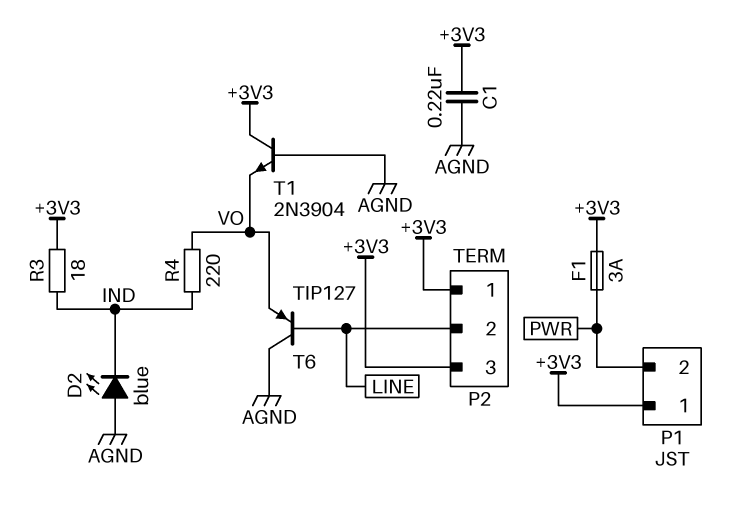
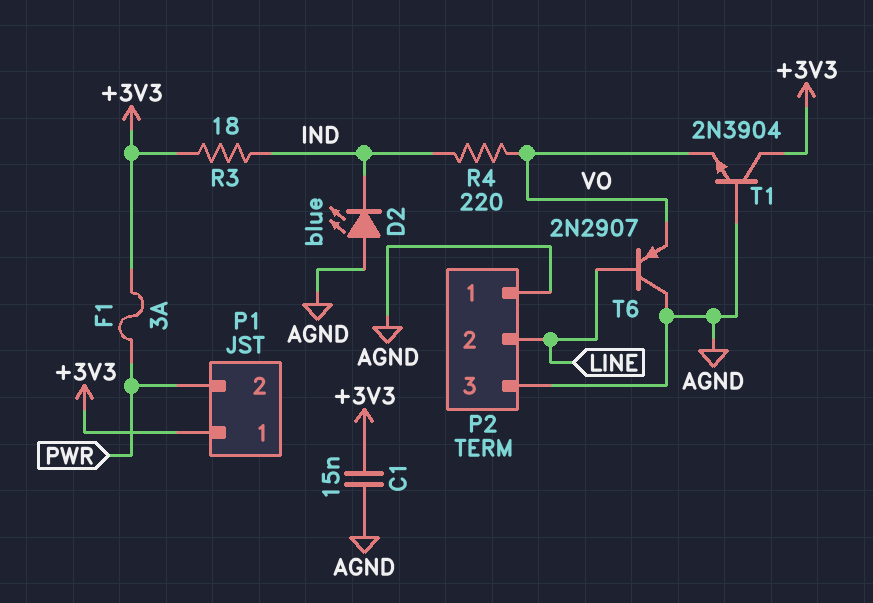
C1: 220nF (+3V3, AGND) -> 15nF (+3V3, AGND)
P2 pin 1: +3V3 -> AGND
P2 pin 3: +3V3 -> AGND
T6: PNP TIP127 (B LINE, C AGND, E VO) -> PNP 2N2907 (B LINE, C AGND, E VO)

